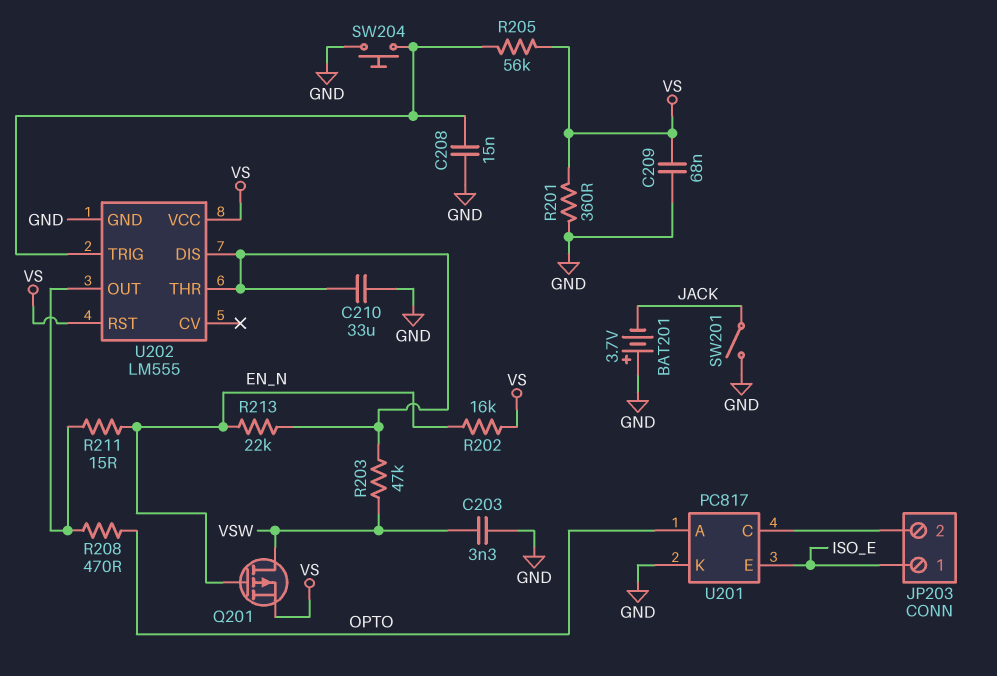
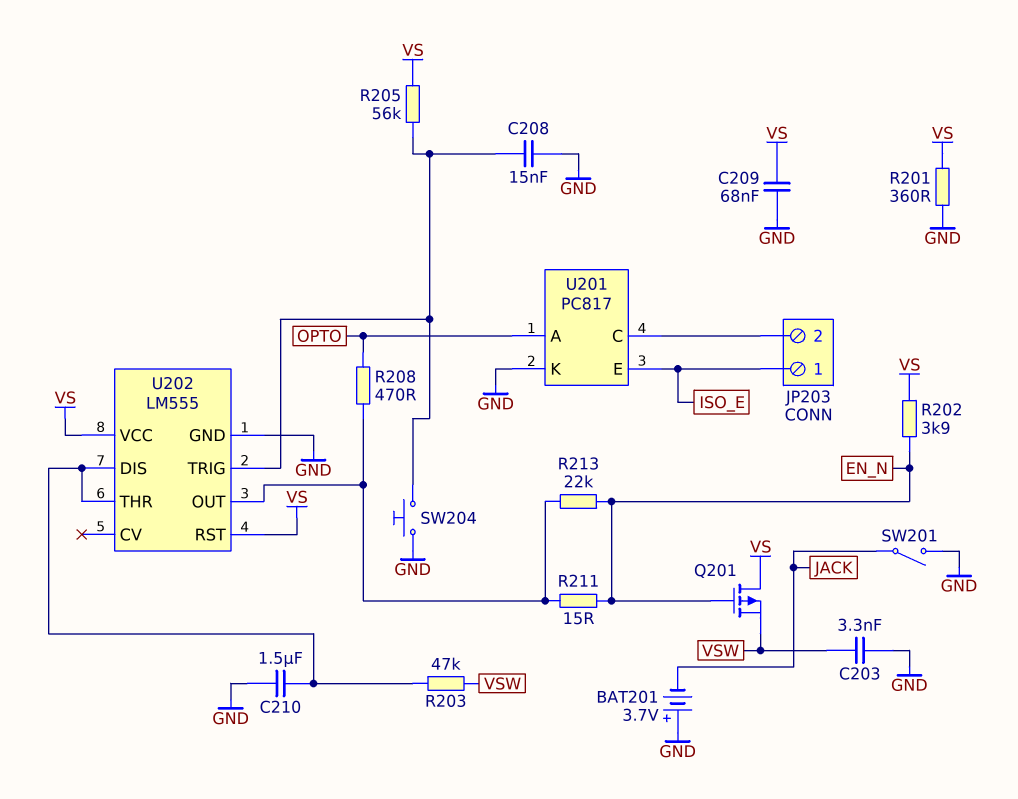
C210: 33uF (GND, U202/DIS) -> 1.5uF (GND, U202/DIS)
Q201: PMOS (G EN_N, D VSW, S VS) -> PMOS (G EN_N, D VS, S VSW)
R202: 16k (EN_N, VS) -> 3.9k (EN_N, VS)
R213: 22k (EN_N, U202/DIS) -> 22k (EN_N, U202/OUT)

